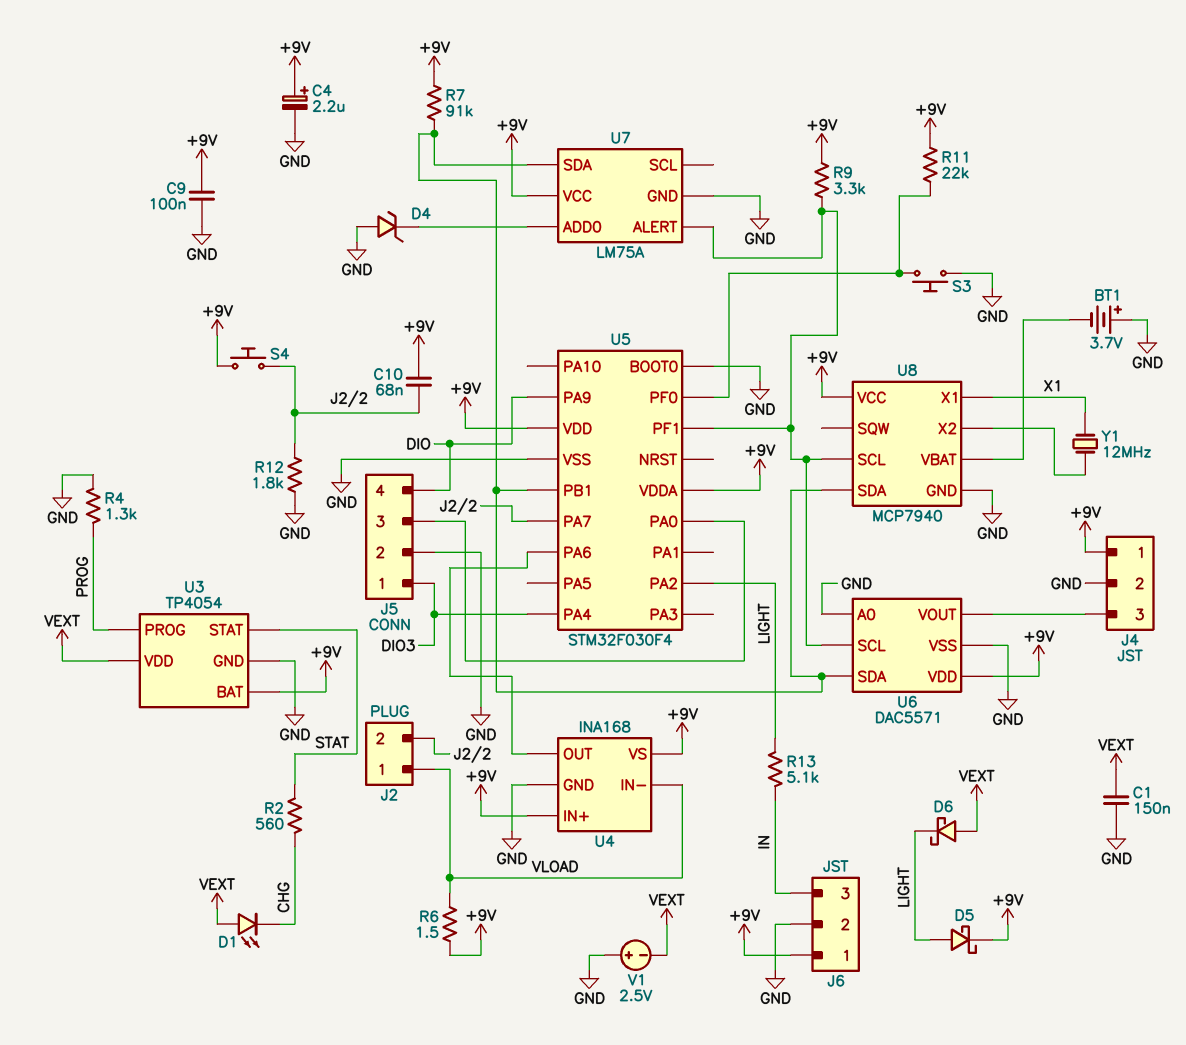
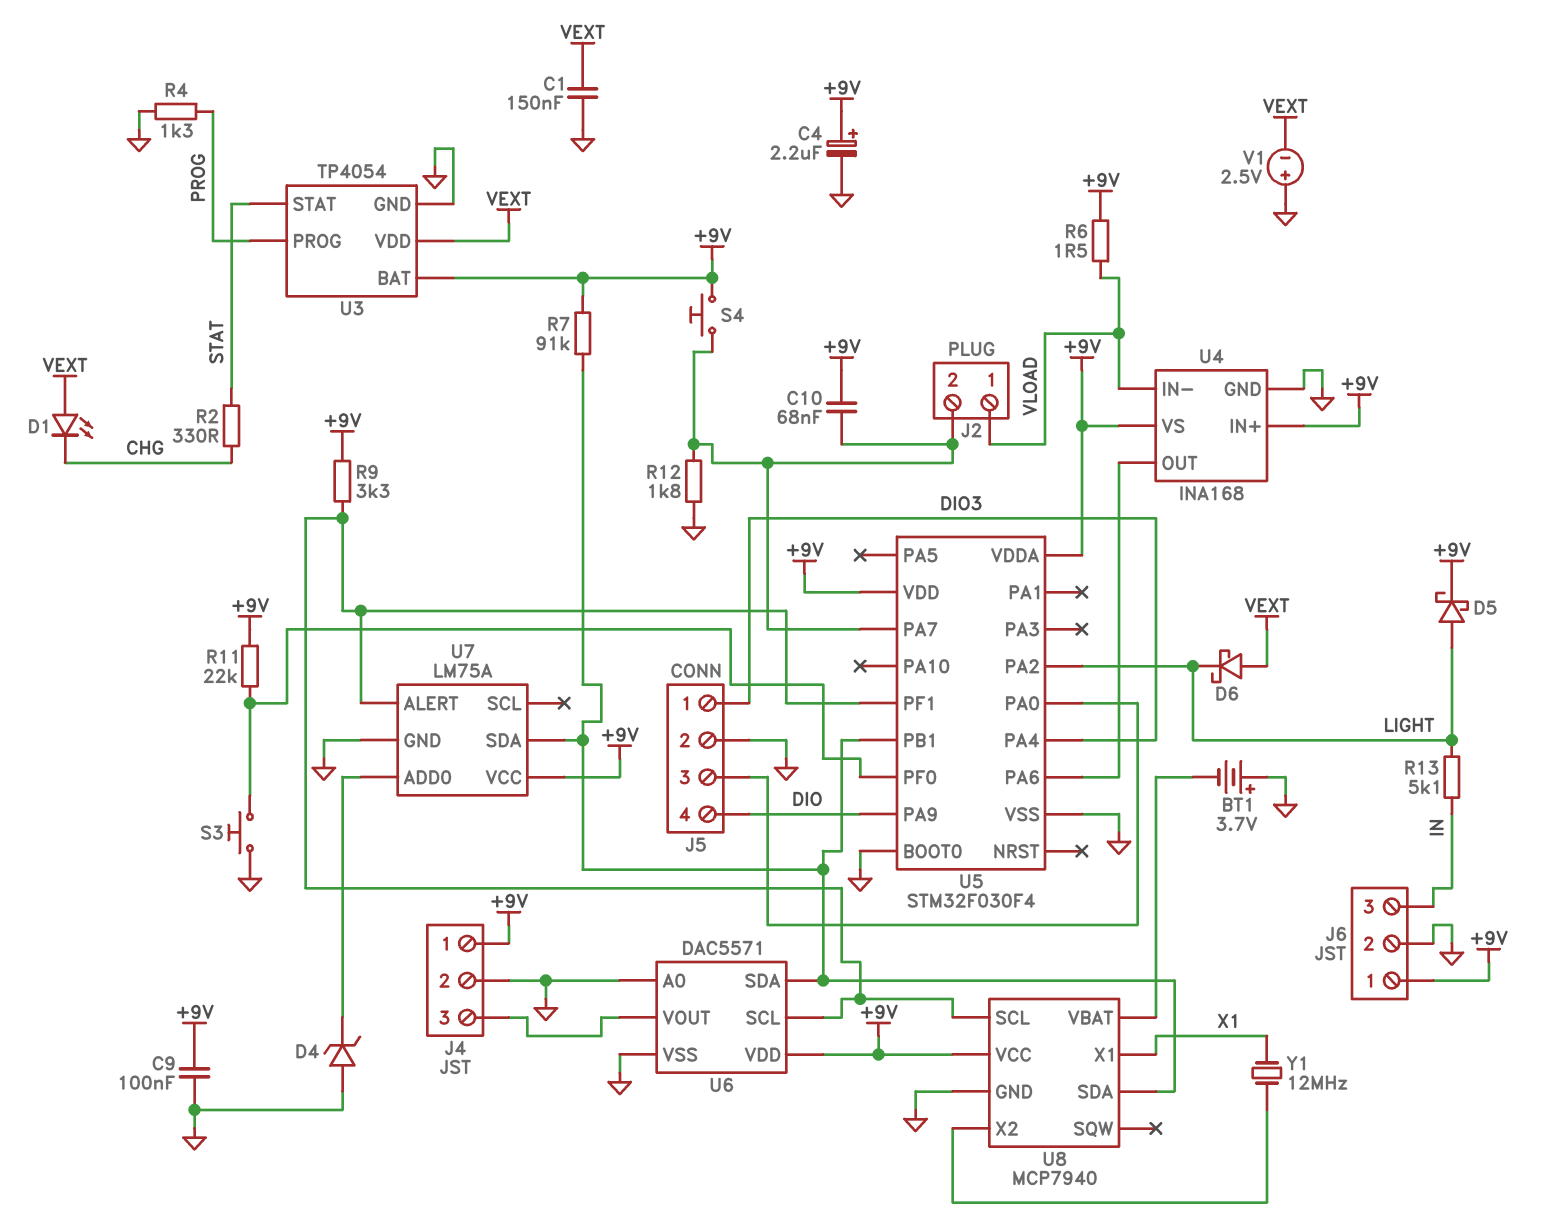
R2: 560 (CHG, STAT) -> 330 (CHG, STAT)

